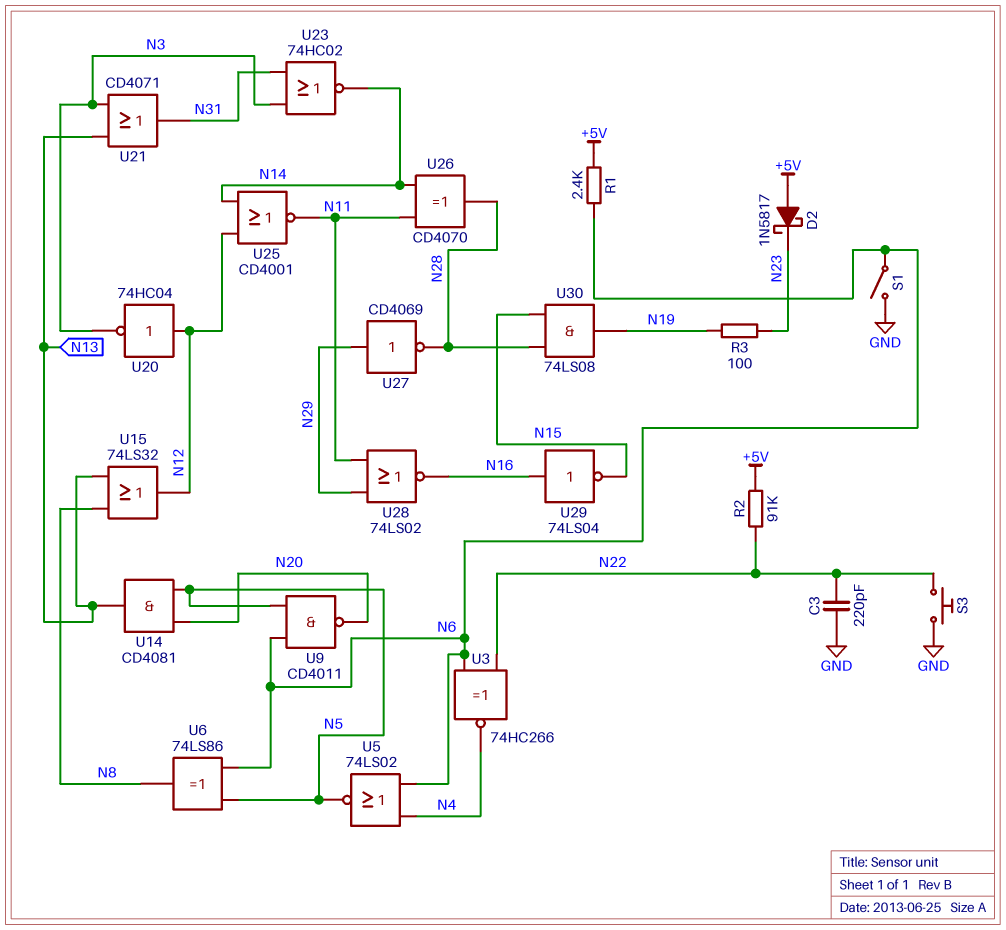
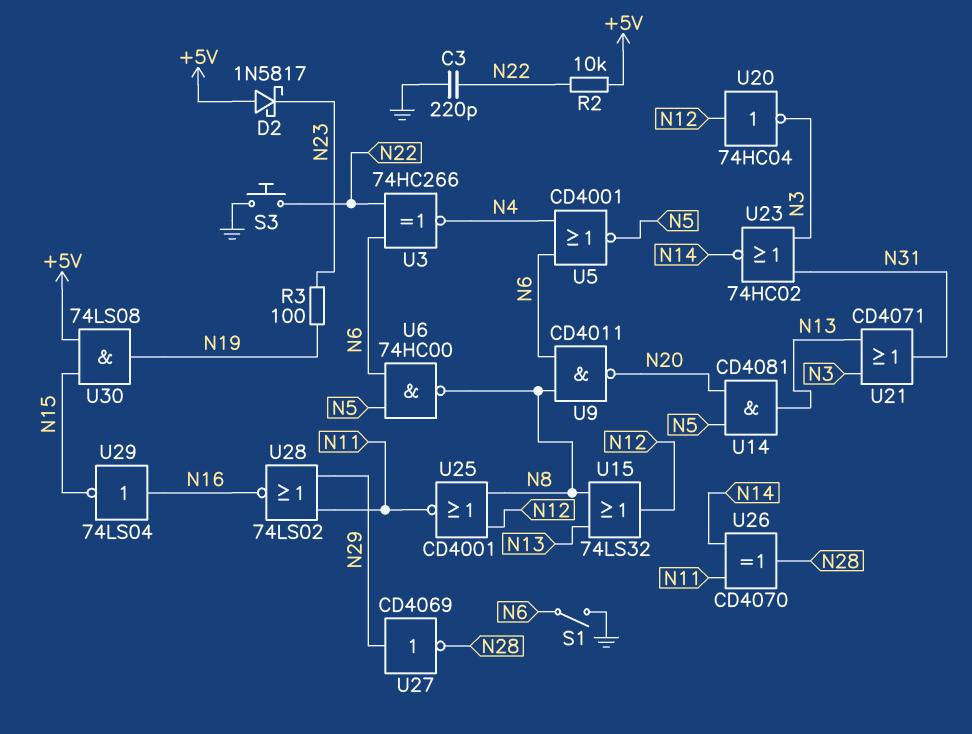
R1: 2.4k (+5V, N6) -> none
R2: 91k (+5V, N22) -> 10k (+5V, N22)
U5: NOR 74LS02 (in N4, in N6, out N5) -> NOR CD4001 (in N4, in N6, out N5)
U6: XOR 74LS86 (in N5, in N6, out N8) -> NAND 74HC00 (in N5, in N6, out N8)
U9: NAND CD4011 (in N5, in N6, out N20) -> NAND CD4011 (in N6, in N8, out N20)
U25: NOR CD4001 (in N12, in N14, out N11) -> NOR CD4001 (in N8, in N12, out N11)
U30: AND 74LS08 (in N15, in N28, out N19) -> AND 74LS08 (in +5V, in N15, out N19)

